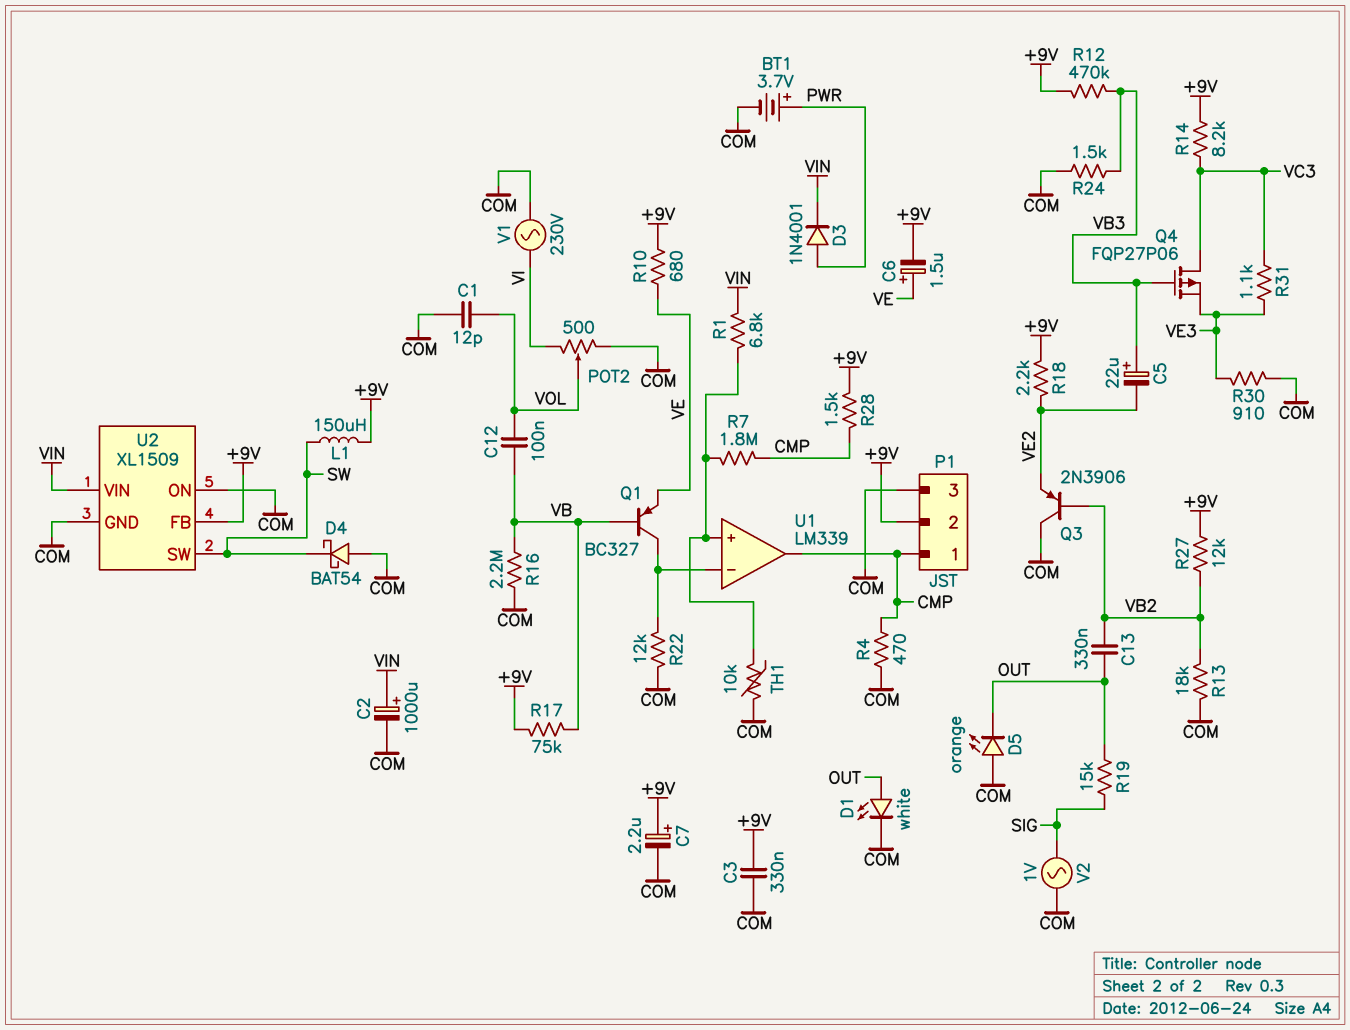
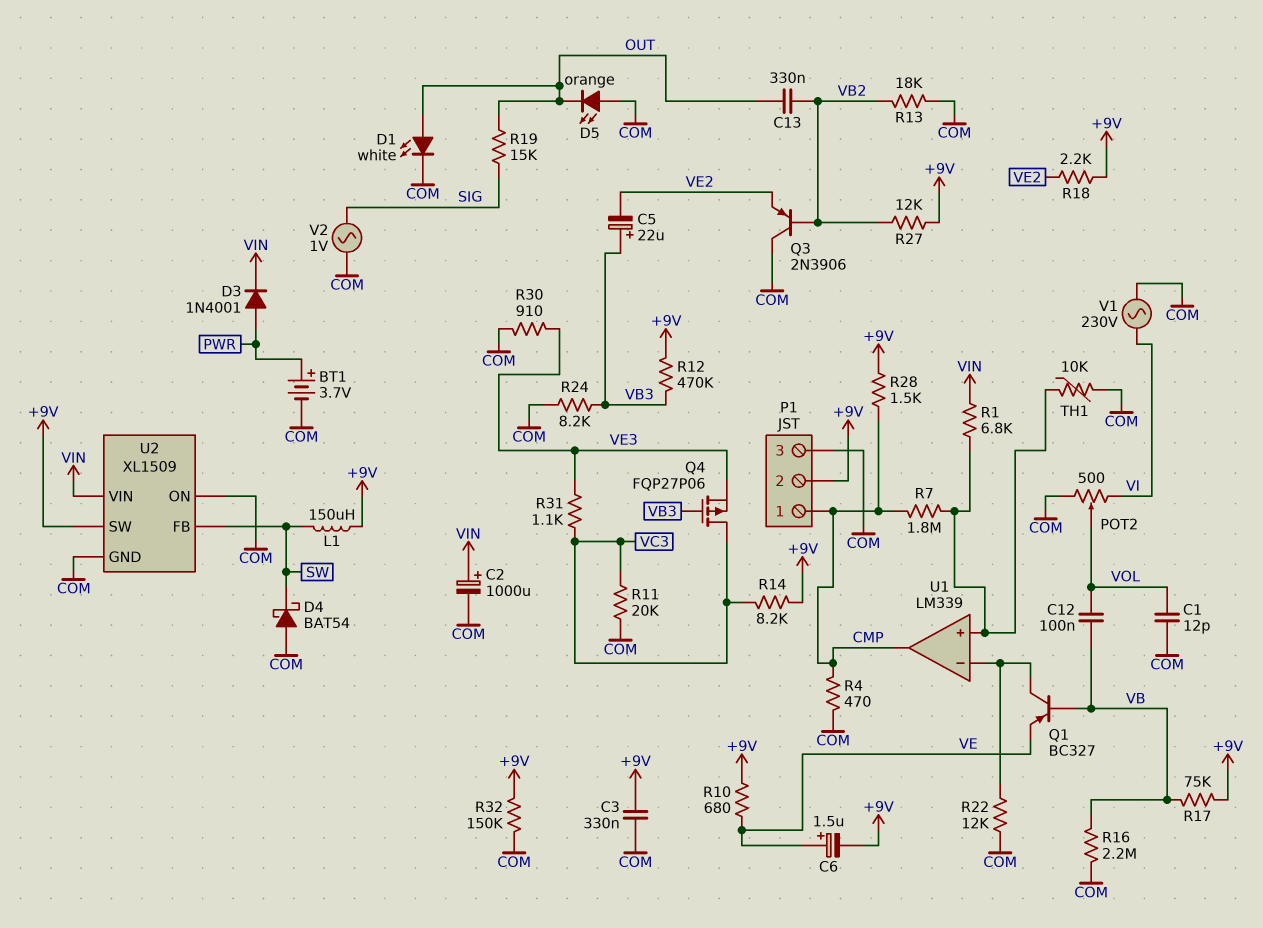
C7: 2.2uF (plus +9V, minus COM) -> none
R11: none -> 20k (COM, VC3)
R24: 1.5k (COM, VB3) -> 8.2k (COM, VB3)
R32: none -> 150k (+9V, COM)
U2 pin FB: +9V -> SW
U2 pin SW: SW -> +9V

